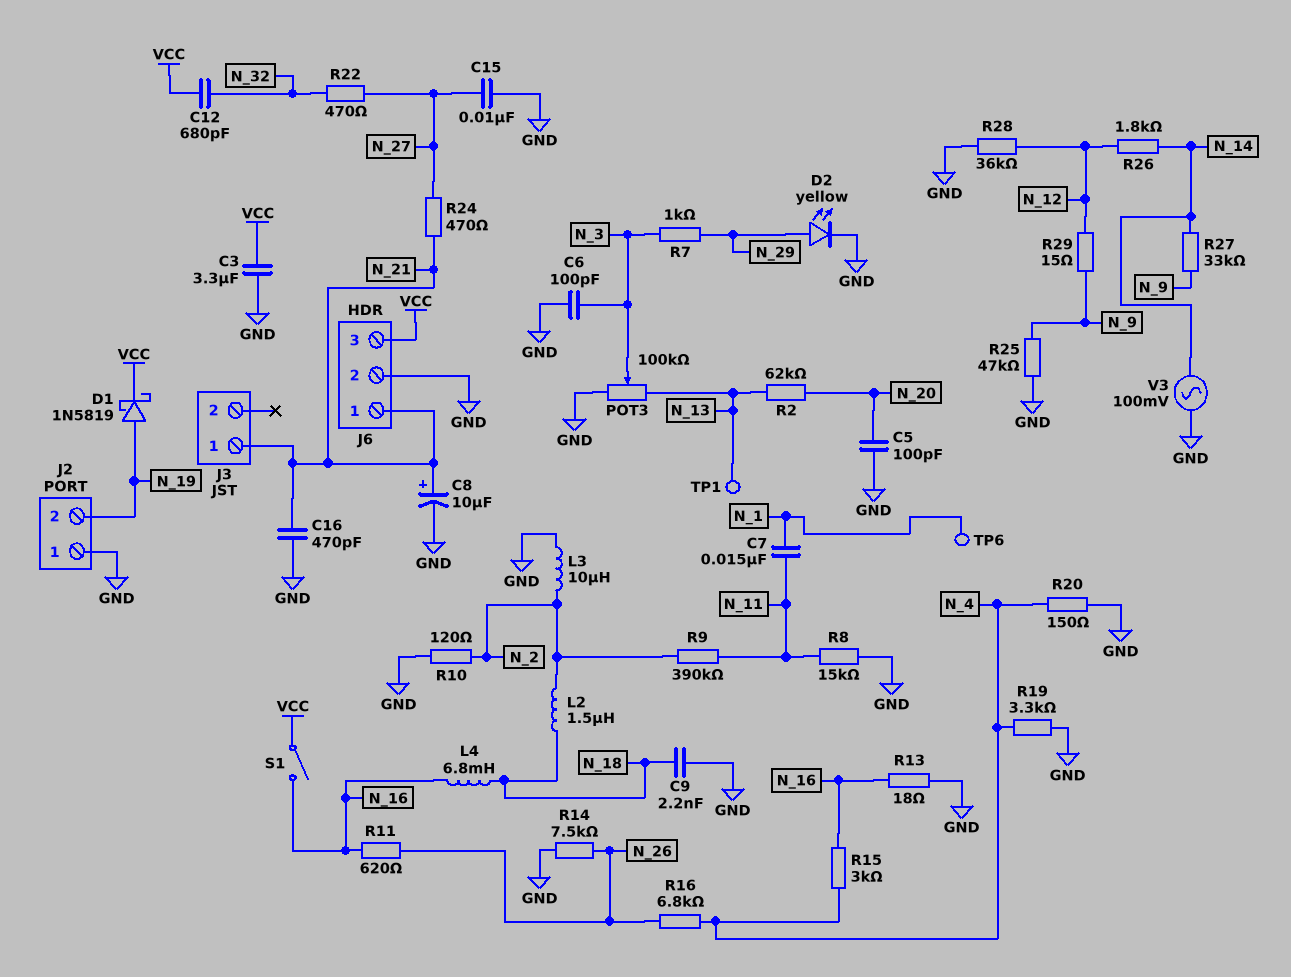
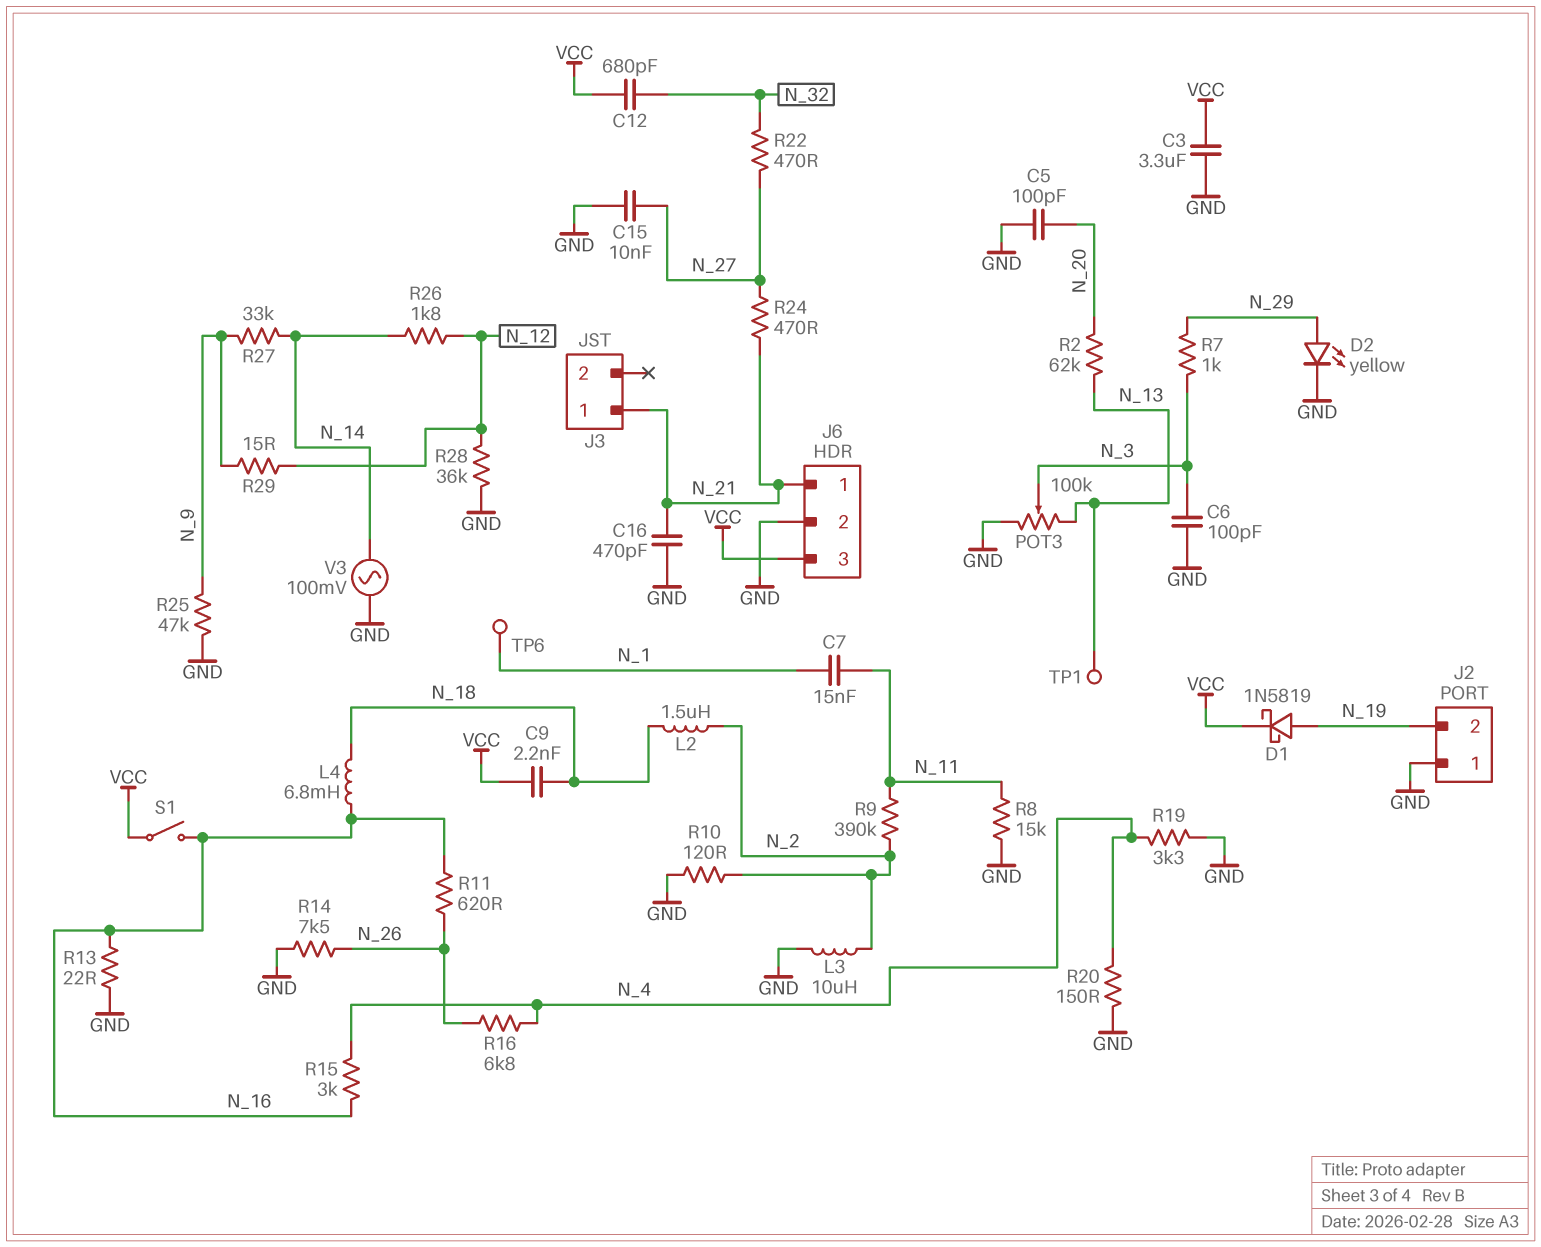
C8: 10uF (plus N_21, minus GND) -> none
C9: 2.2nF (GND, N_18) -> 2.2nF (N_18, VCC)
R13: 18 (GND, N_16) -> 22 (GND, N_16)

